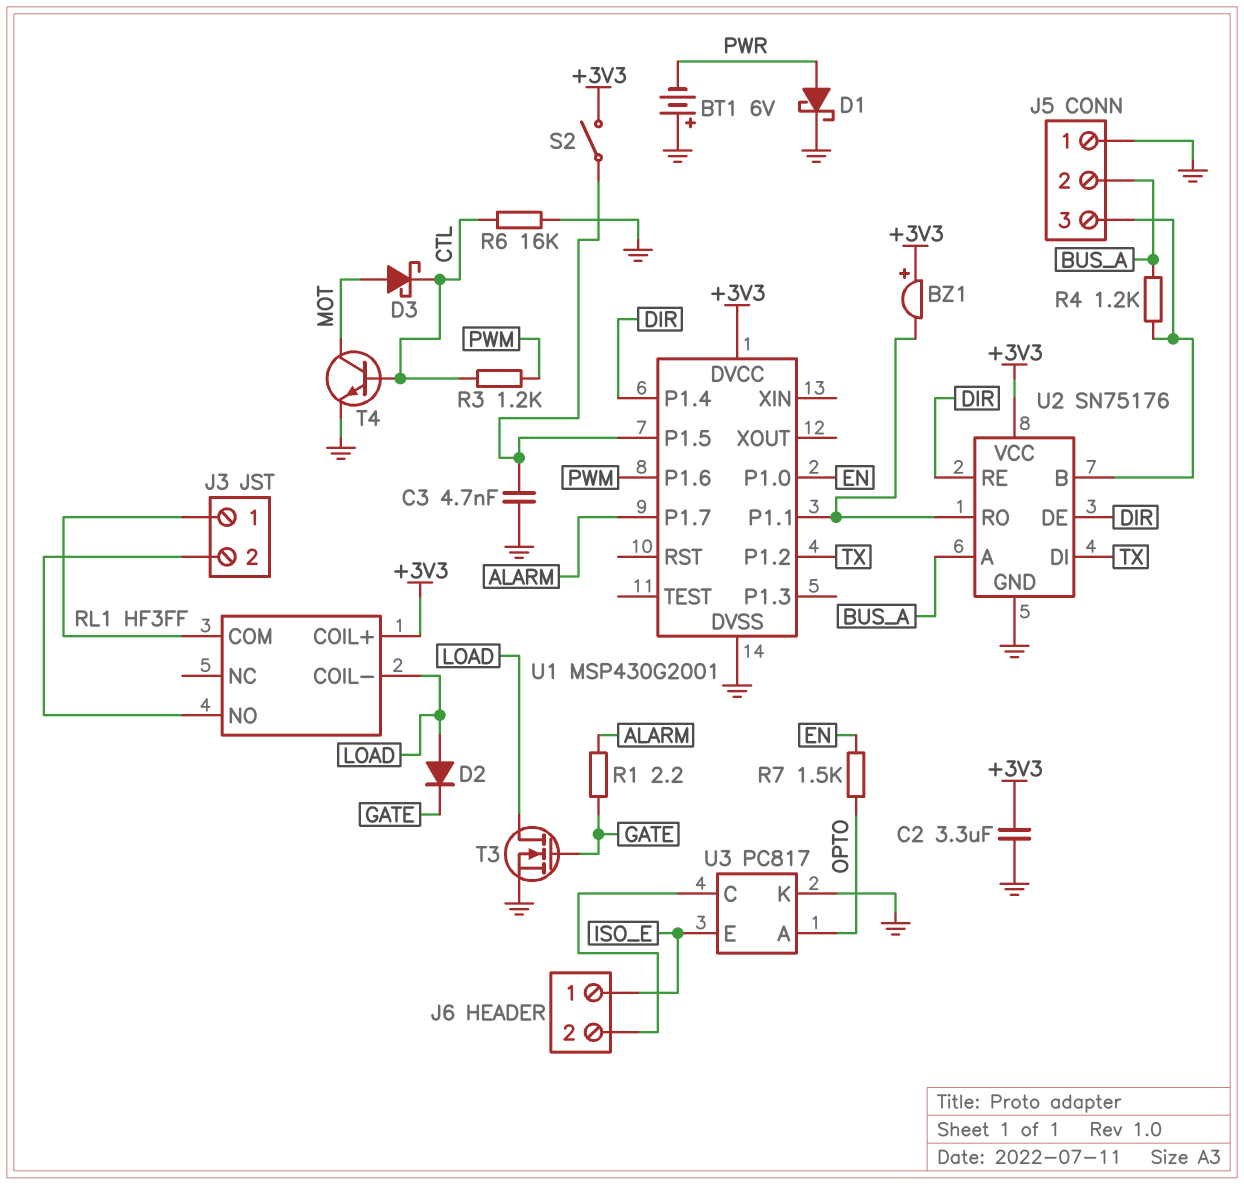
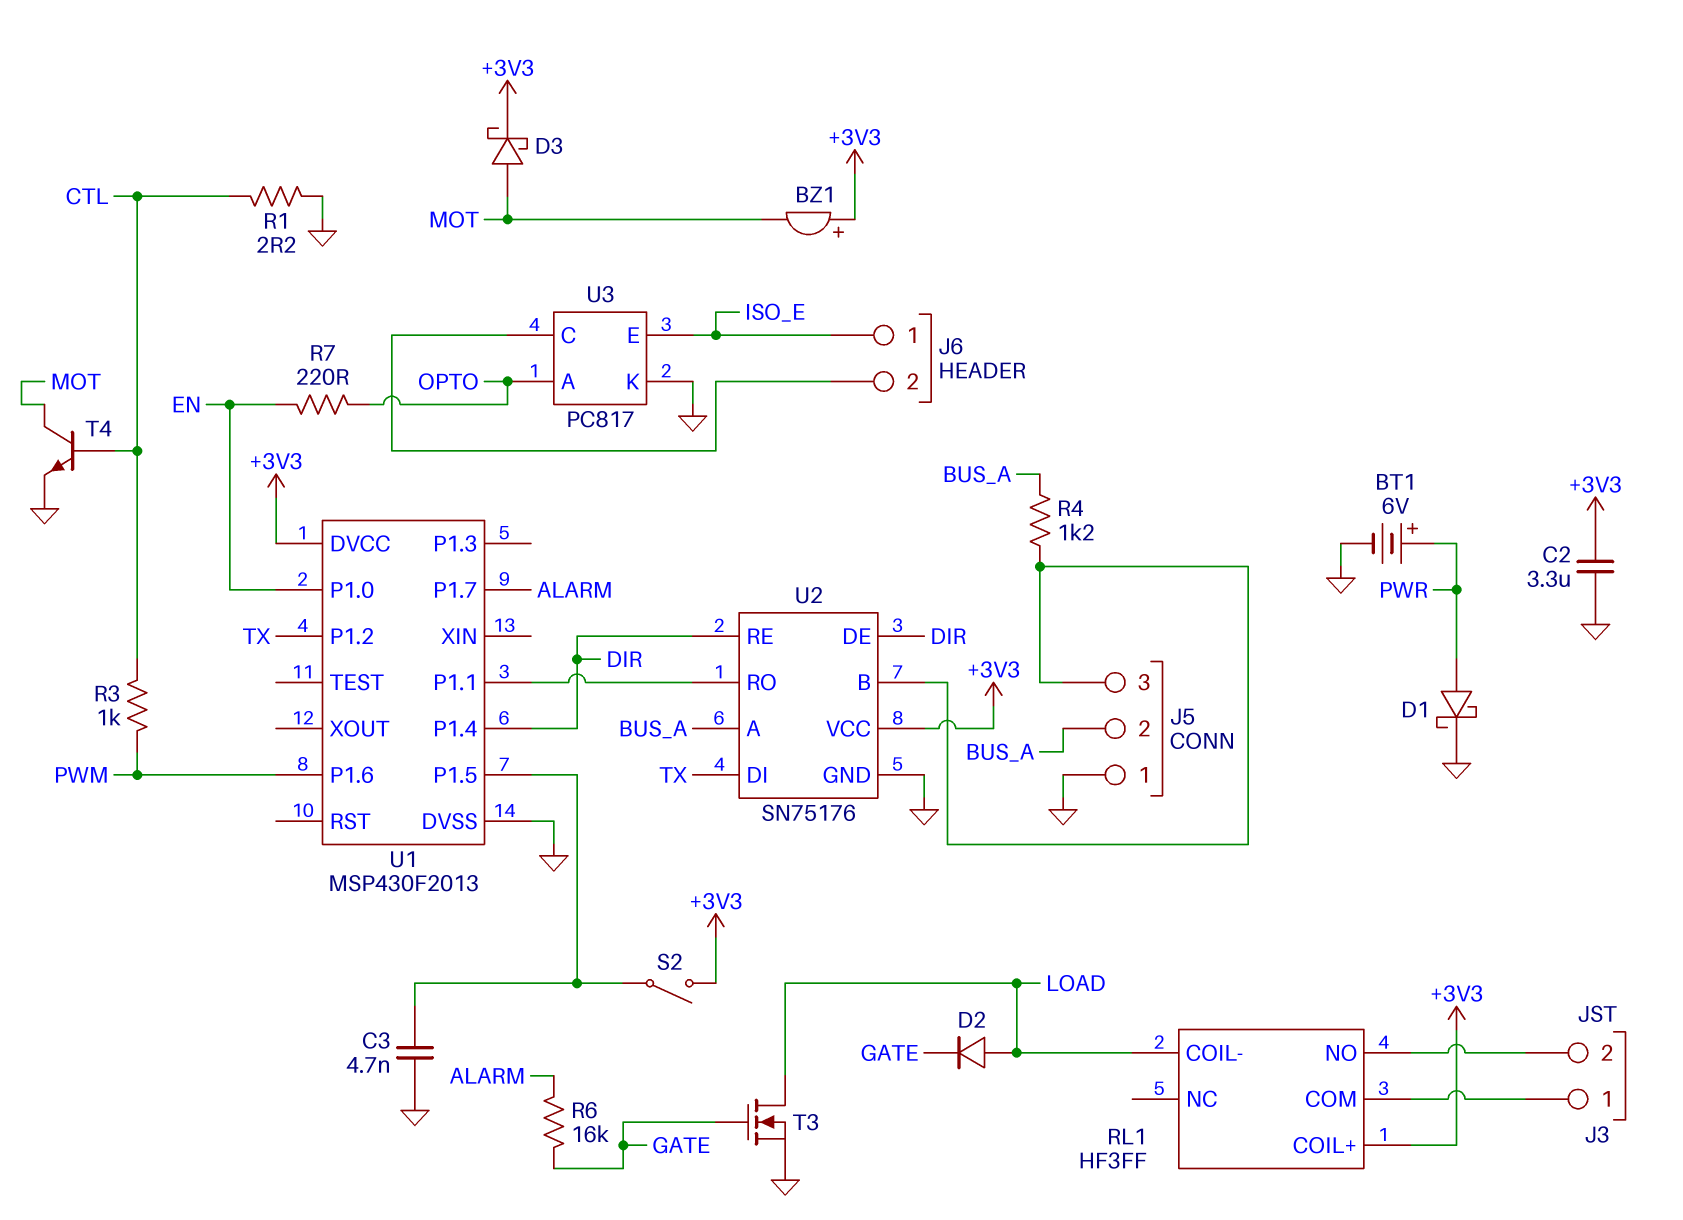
BT1: 6V (plus GND, minus PWR) -> 6V (plus PWR, minus GND)
BZ1: buzzer (plus +3V3, minus U1/P1.1) -> buzzer (plus +3V3, minus MOT)
D3: schottky (A MOT, K CTL) -> schottky (A MOT, K +3V3)
R1: 2.2 (ALARM, GATE) -> 2.2 (CTL, GND)
R3: 1.2k (CTL, PWM) -> 1k (CTL, PWM)
R6: 16k (CTL, GND) -> 16k (ALARM, GATE)
R7: 1.5k (EN, OPTO) -> 220 (EN, OPTO)
U1: MSP430G2001 -> MSP430F2013

